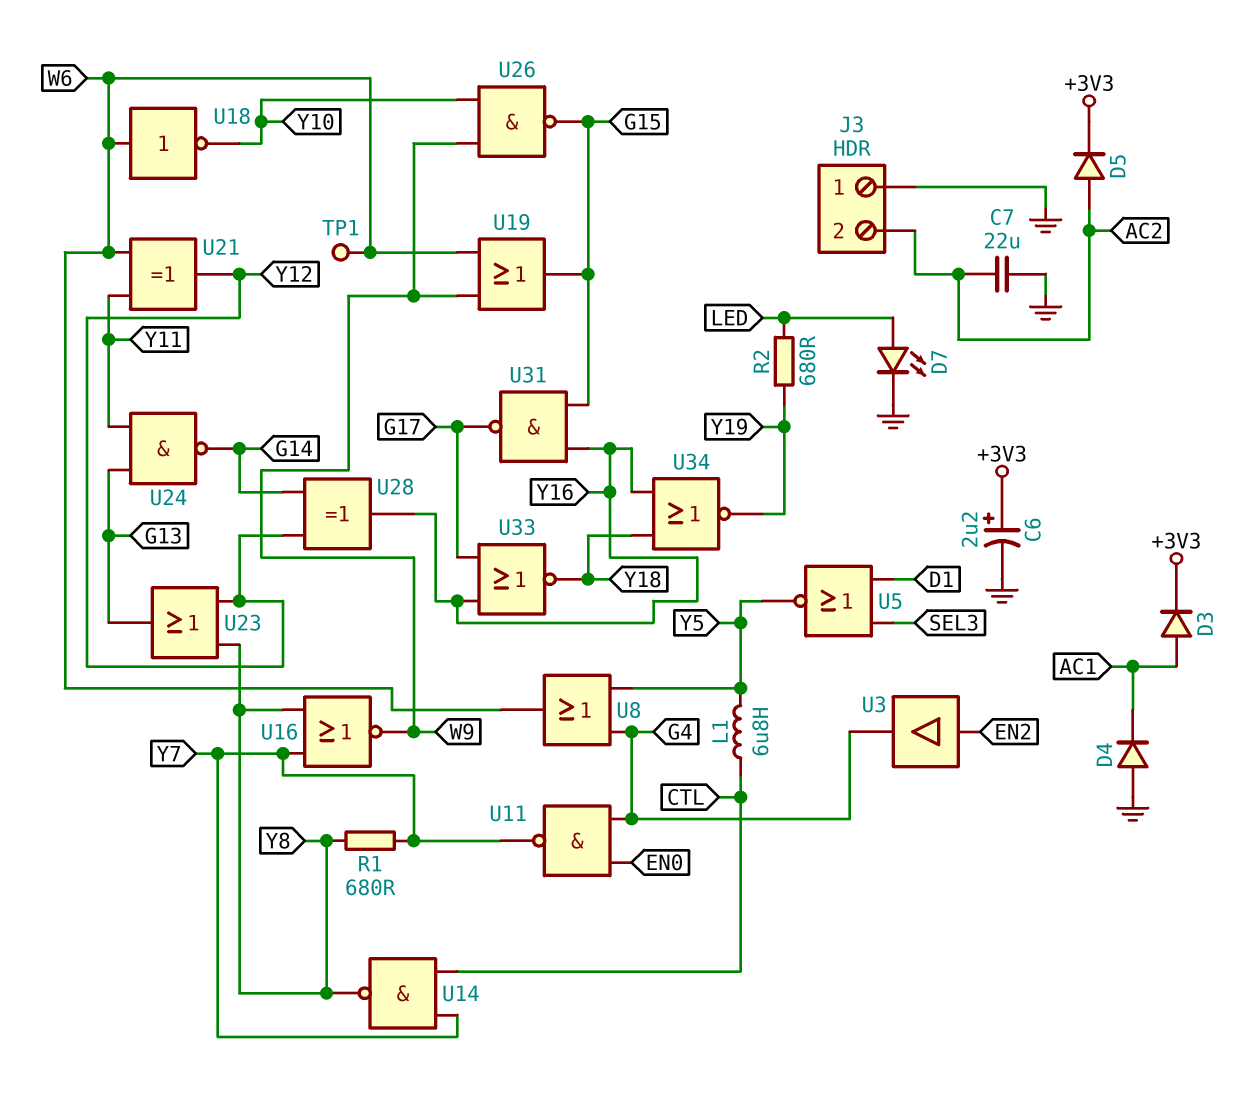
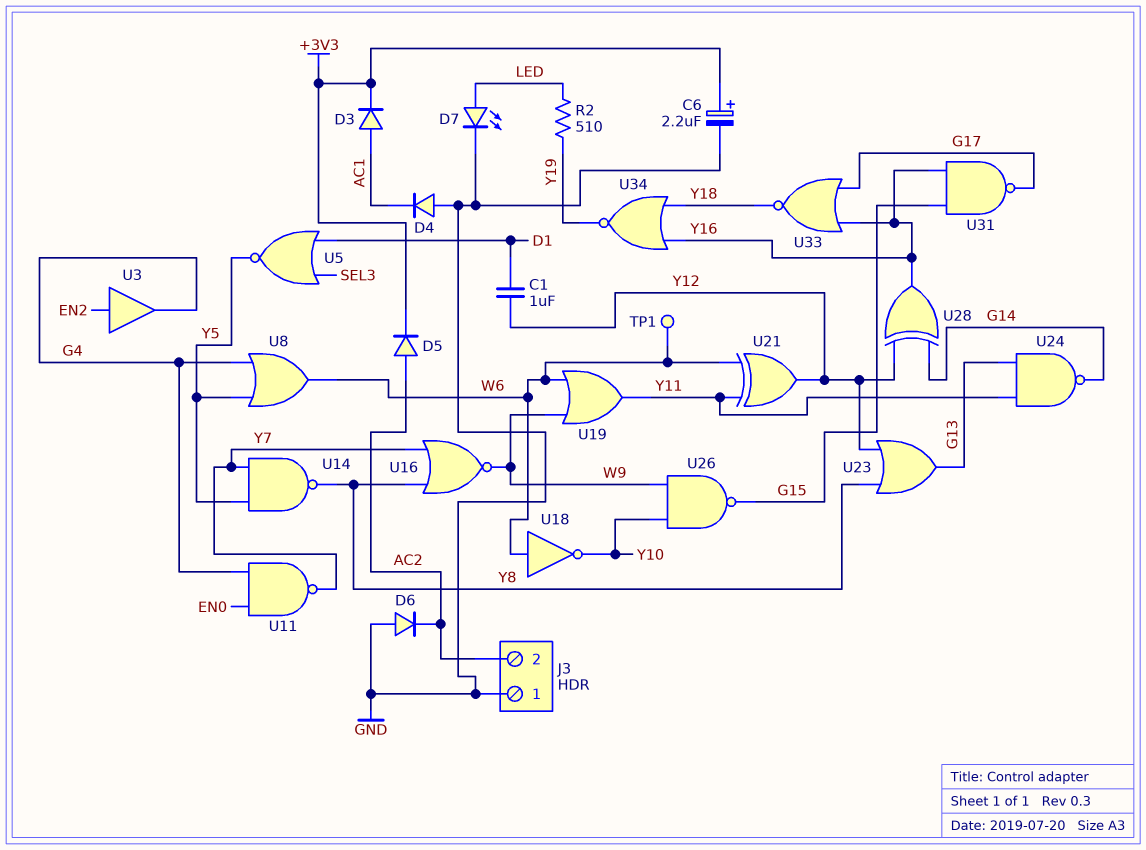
C1: none -> 1uF (D1, Y12)
C7: 22uF (AC2, GND) -> none
D6: none -> diode (A GND, K AC2)
L1: 6.8uH (CTL, Y5) -> none
R1: 680 (Y7, Y8) -> none
R2: 680 (LED, Y19) -> 510 (LED, Y19)
U14: NAND (in CTL, in Y7, out Y8) -> NAND (in Y5, in Y7, out Y8)
U19: OR (in W6, in W9, out G15) -> OR (in W6, in W9, out Y11)

